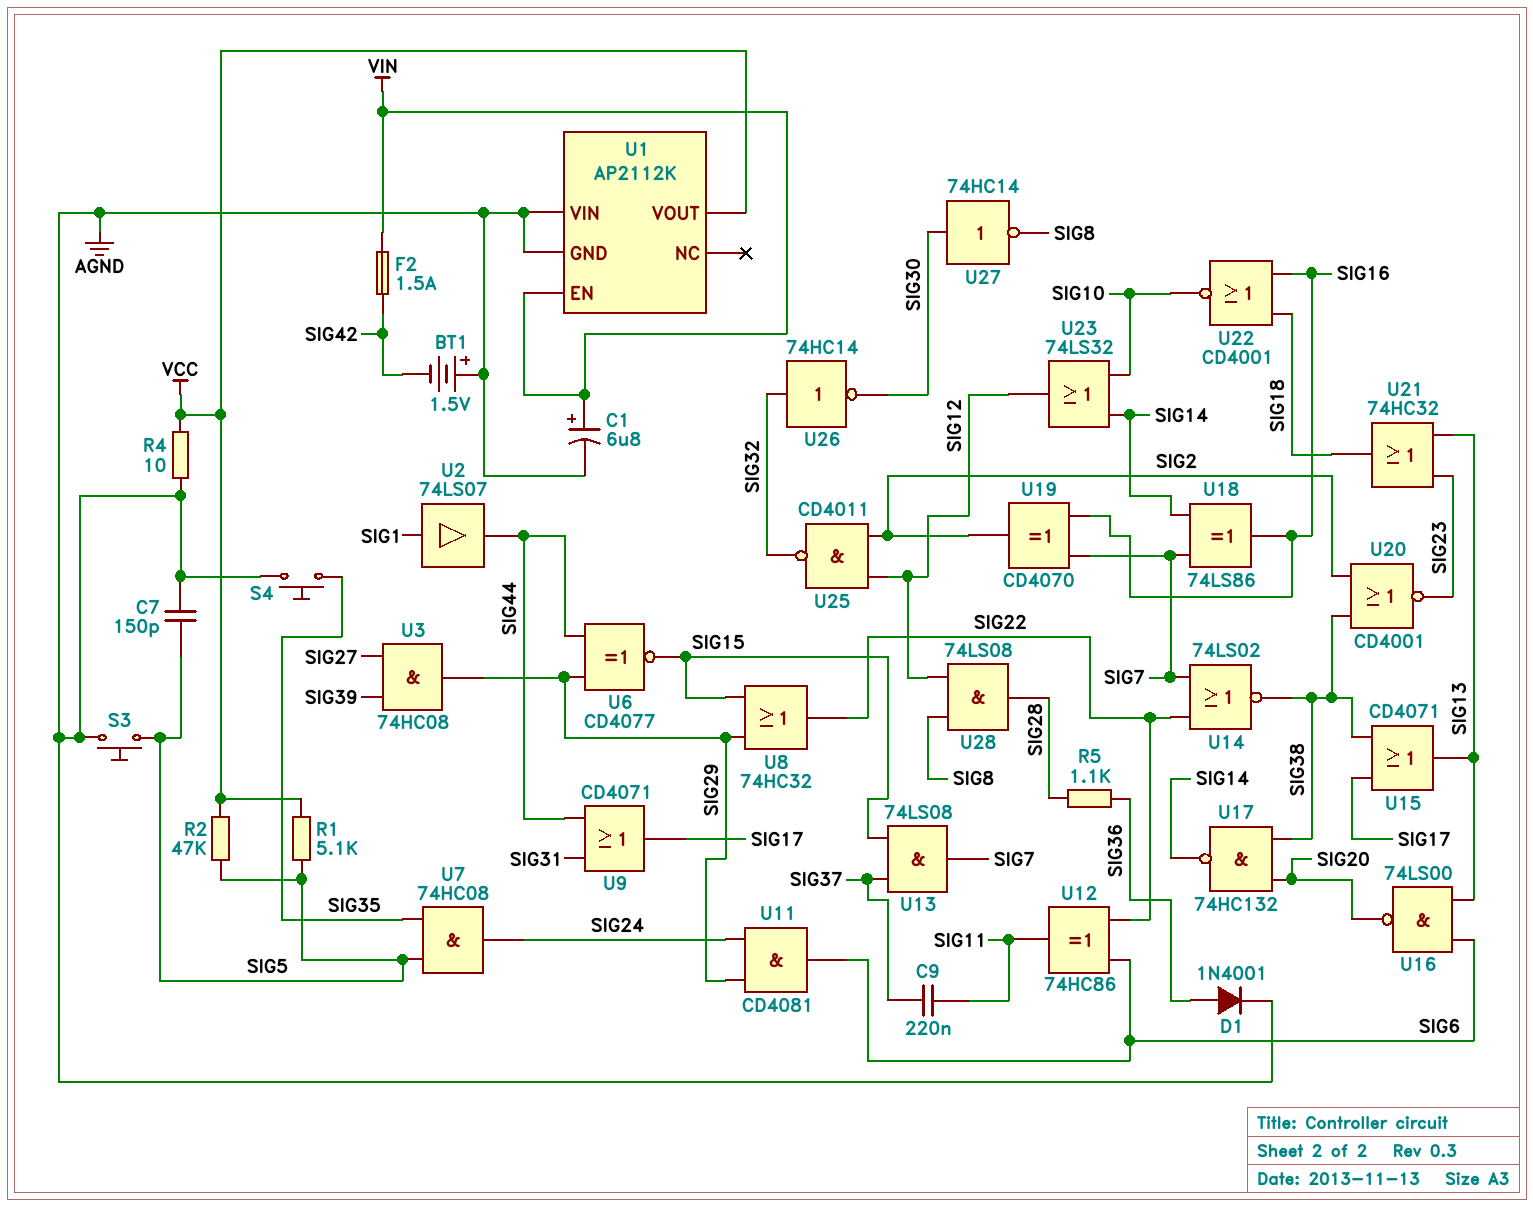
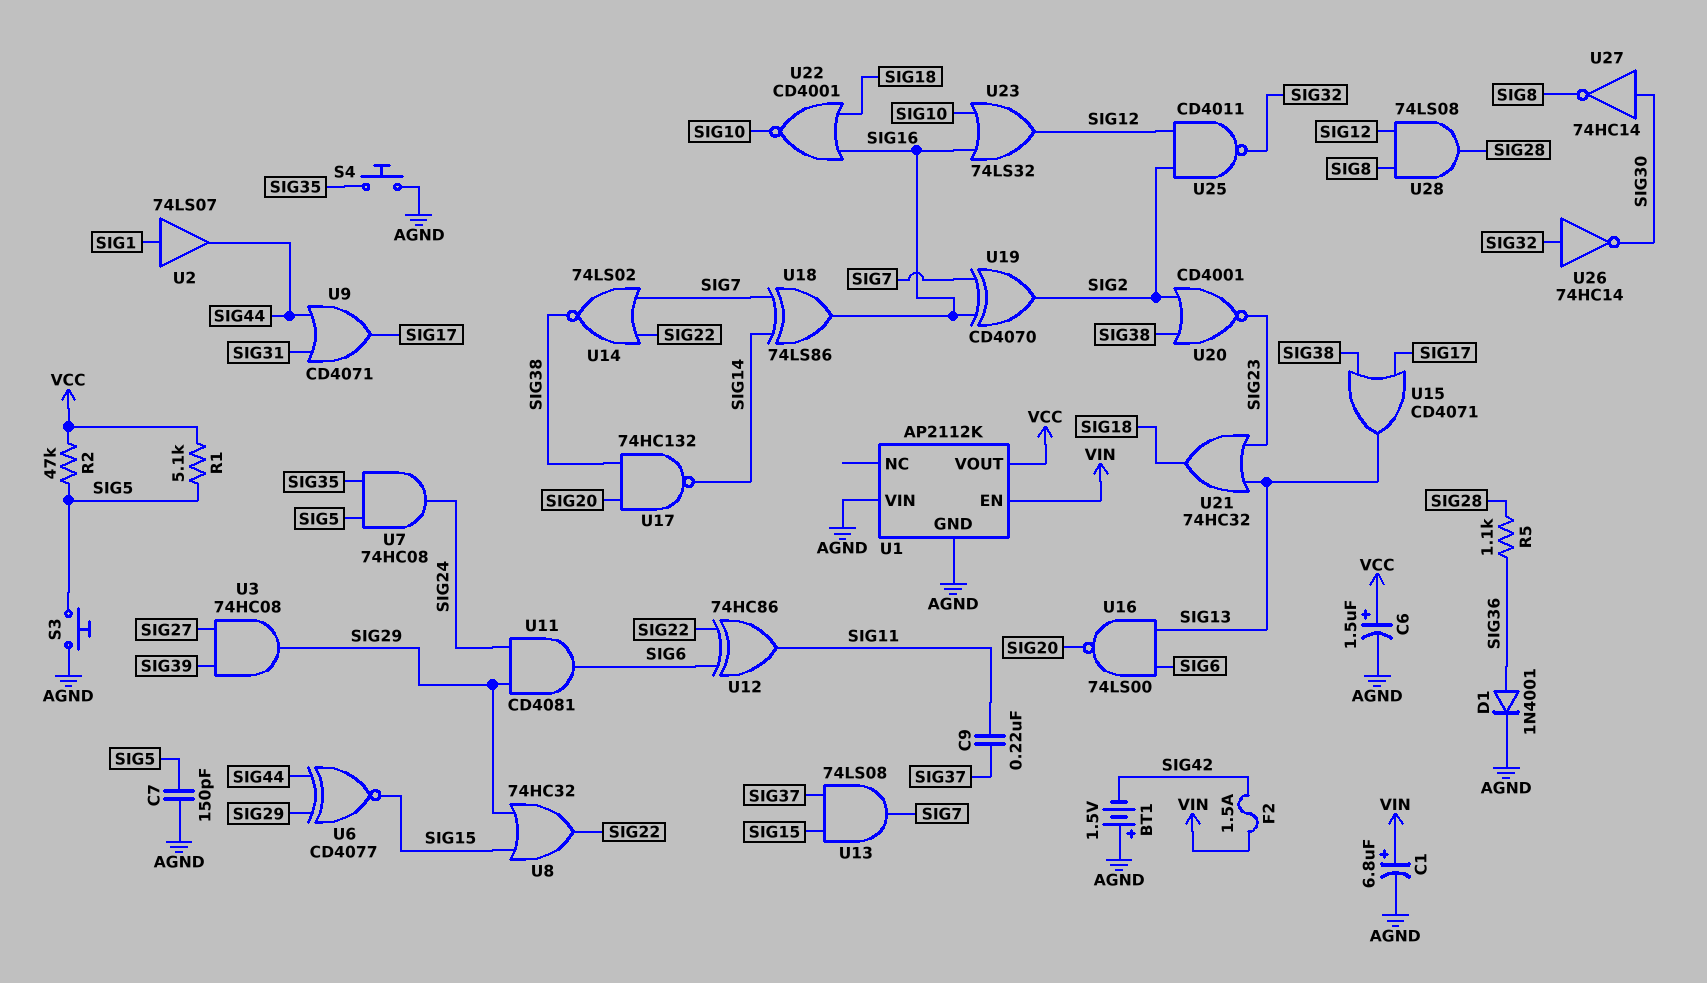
C6: none -> 1.5uF (plus VCC, minus AGND)
R4: 10 (AGND, VCC) -> none
U23: OR 74LS32 (in SIG10, in SIG14, out SIG12) -> OR 74LS32 (in SIG10, in SIG16, out SIG12)

